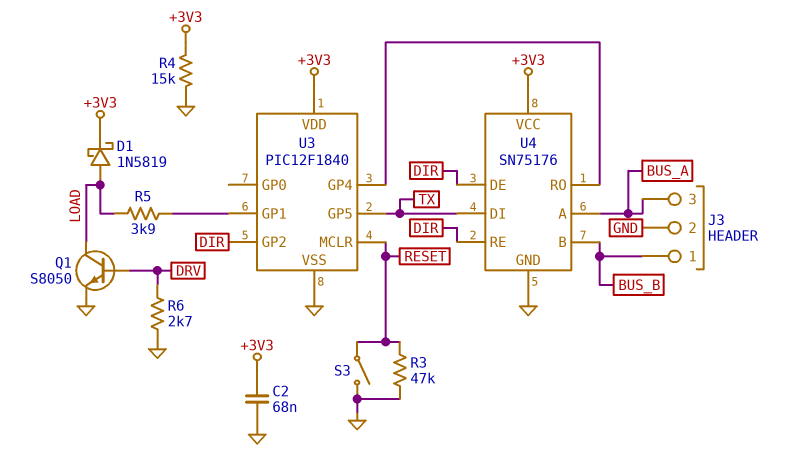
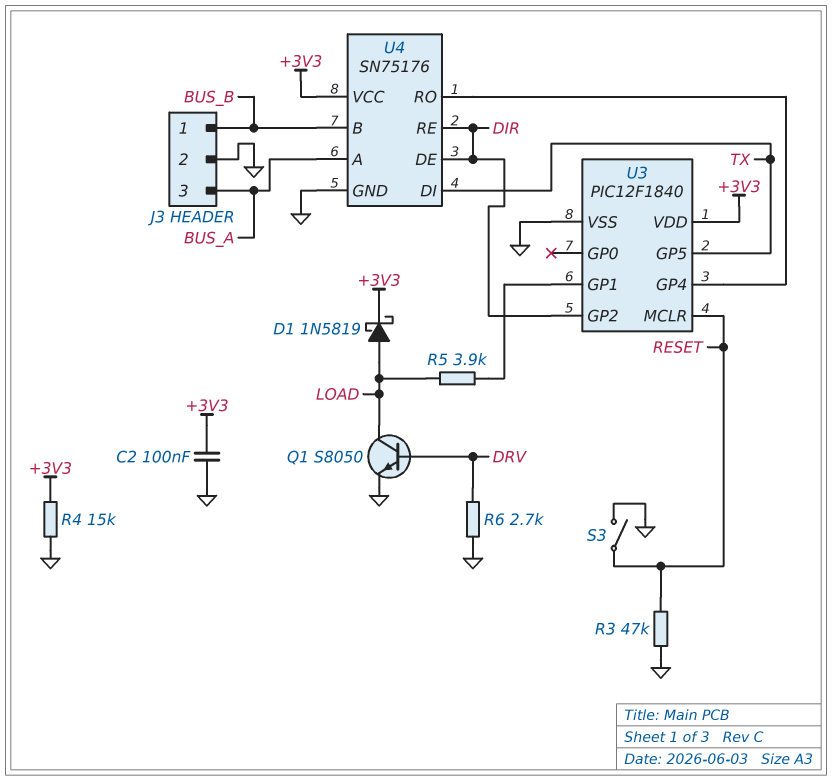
C2: 68nF (+3V3, GND) -> 100nF (+3V3, GND)

